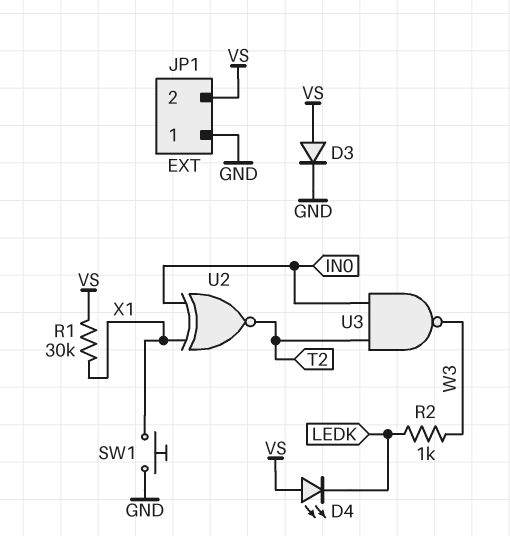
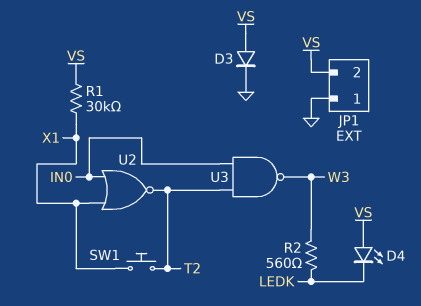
R2: 1k (LEDK, W3) -> 560 (LEDK, W3)
SW1: button (GND, X1) -> button (T2, X1)
U2: XNOR (in IN0, in X1, out T2) -> NOR (in IN0, in X1, out T2)

